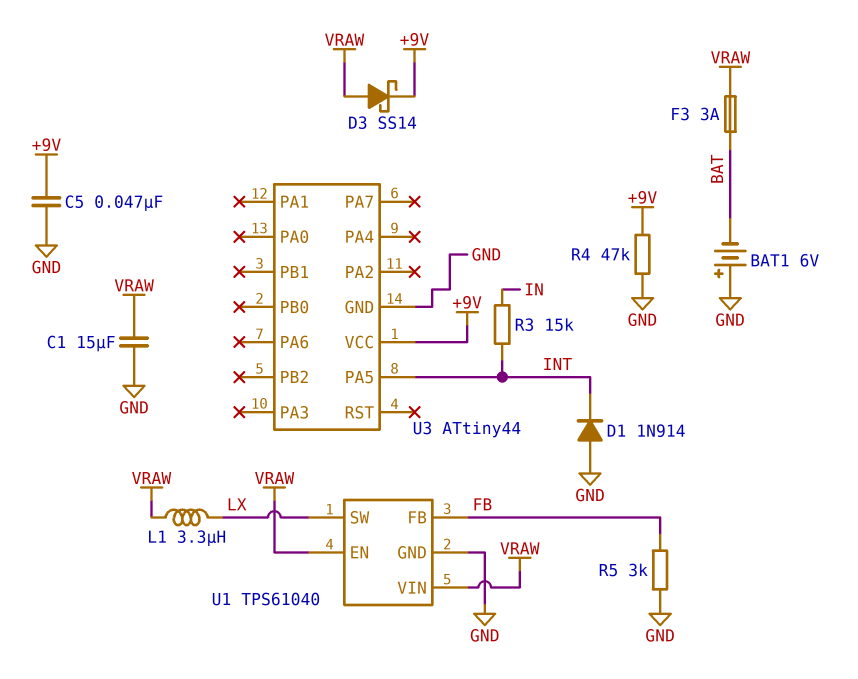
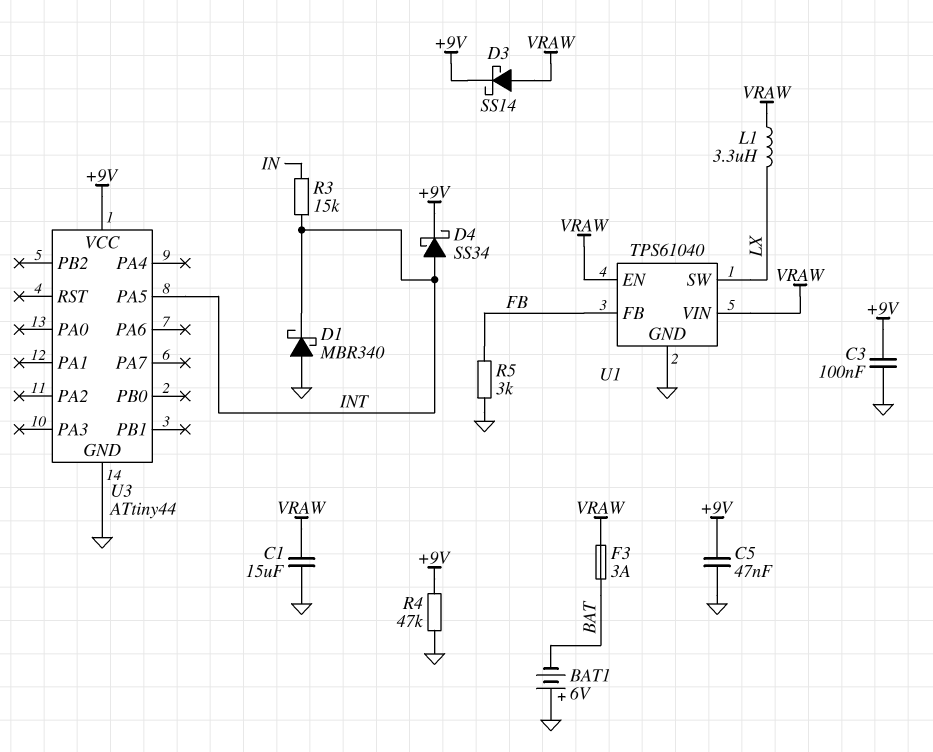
C3: none -> 100nF (+9V, GND)
D1: diode 1N914 (A GND, K INT) -> schottky MBR340 (A GND, K INT)
D4: none -> schottky SS34 (A INT, K +9V)

